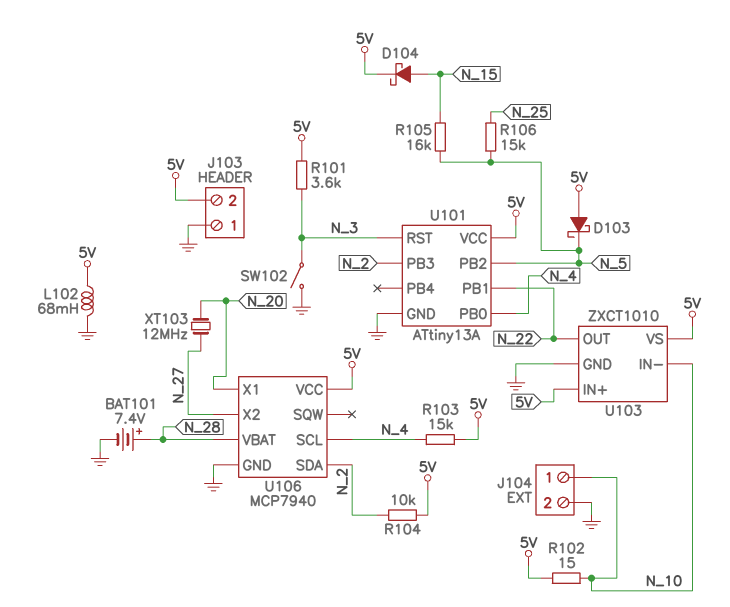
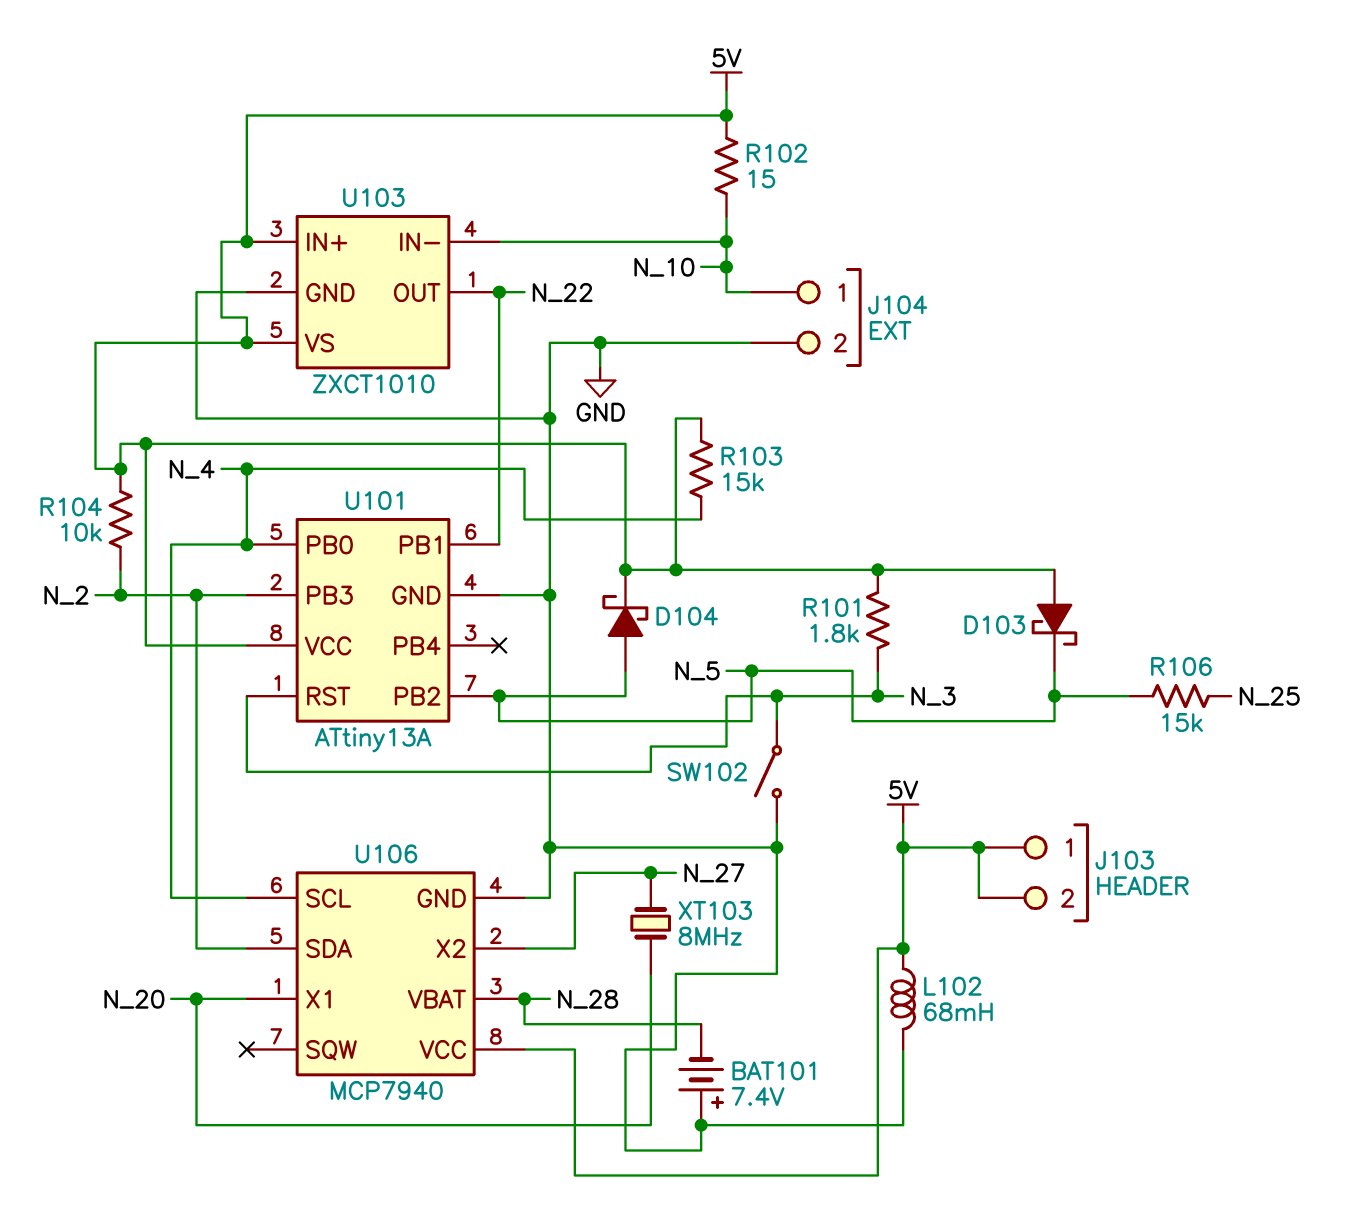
BAT101: 7.4V (plus N_28, minus GND) -> 7.4V (plus GND, minus N_28)
D104: schottky (A N_15, K 5V) -> schottky (A N_5, K 5V)
J103 pin 1: GND -> 5V
R101: 3.6k (5V, N_3) -> 1.8k (5V, N_3)
R105: 16k (N_5, N_15) -> none
XT103: 12MHz (N_20, N_27) -> 8MHz (N_20, N_27)

